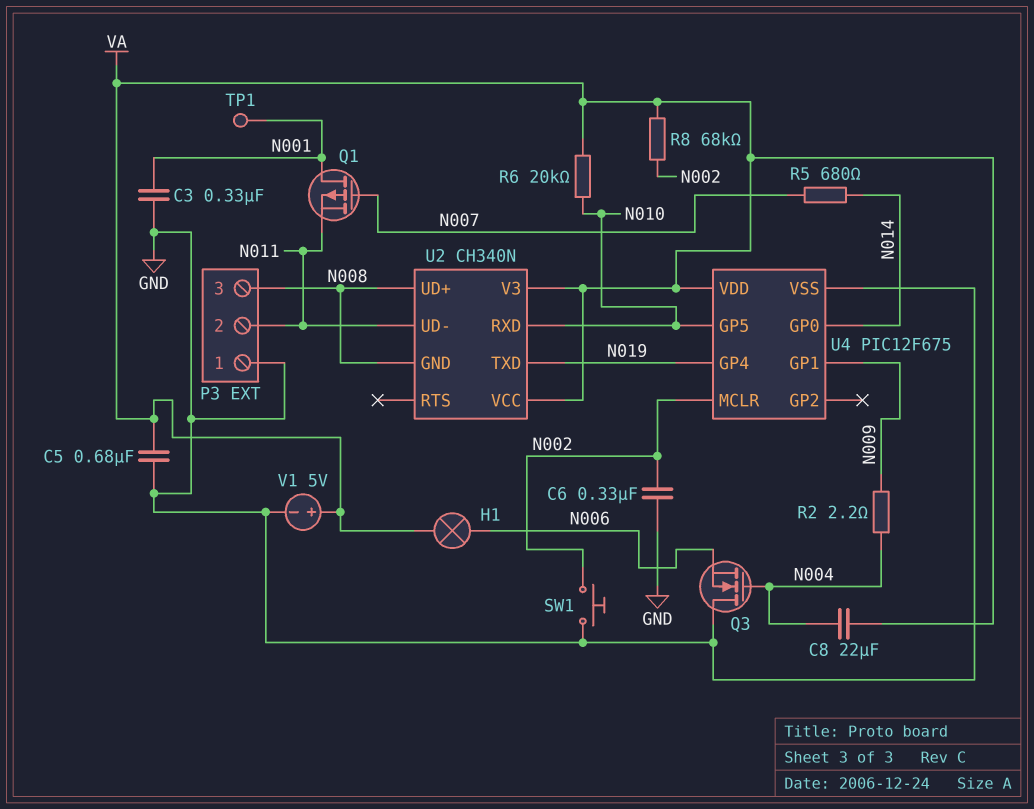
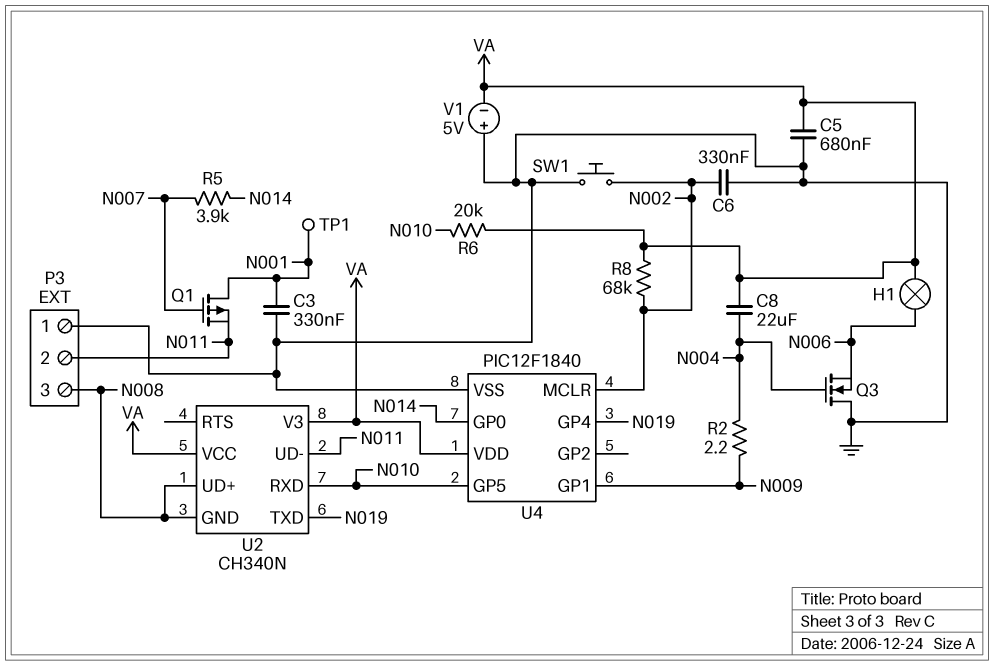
R5: 680 (N007, N014) -> 3.9k (N007, N014)
U4: PIC12F675 -> PIC12F1840
V1: 5V (plus VA, minus GND) -> 5V (plus GND, minus VA)

